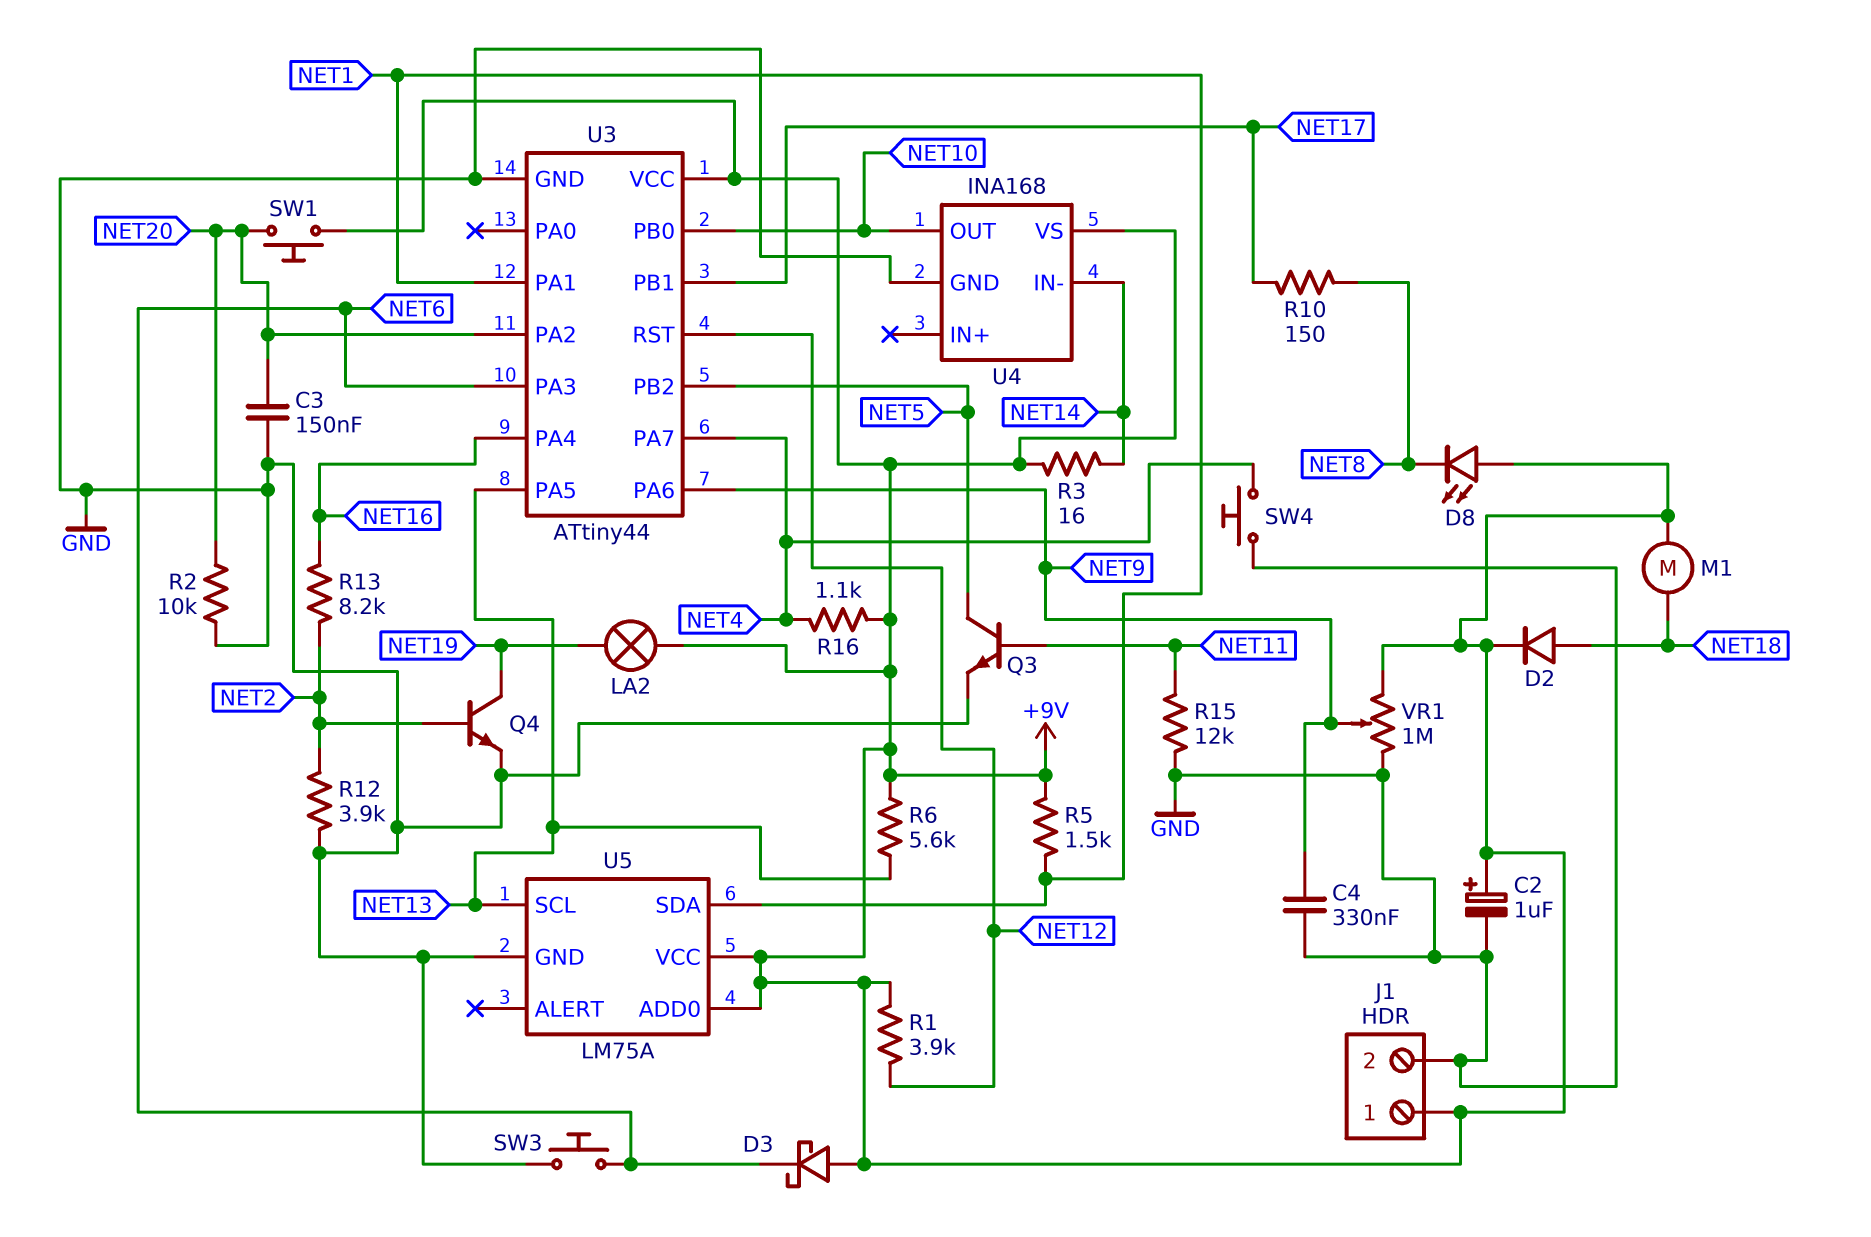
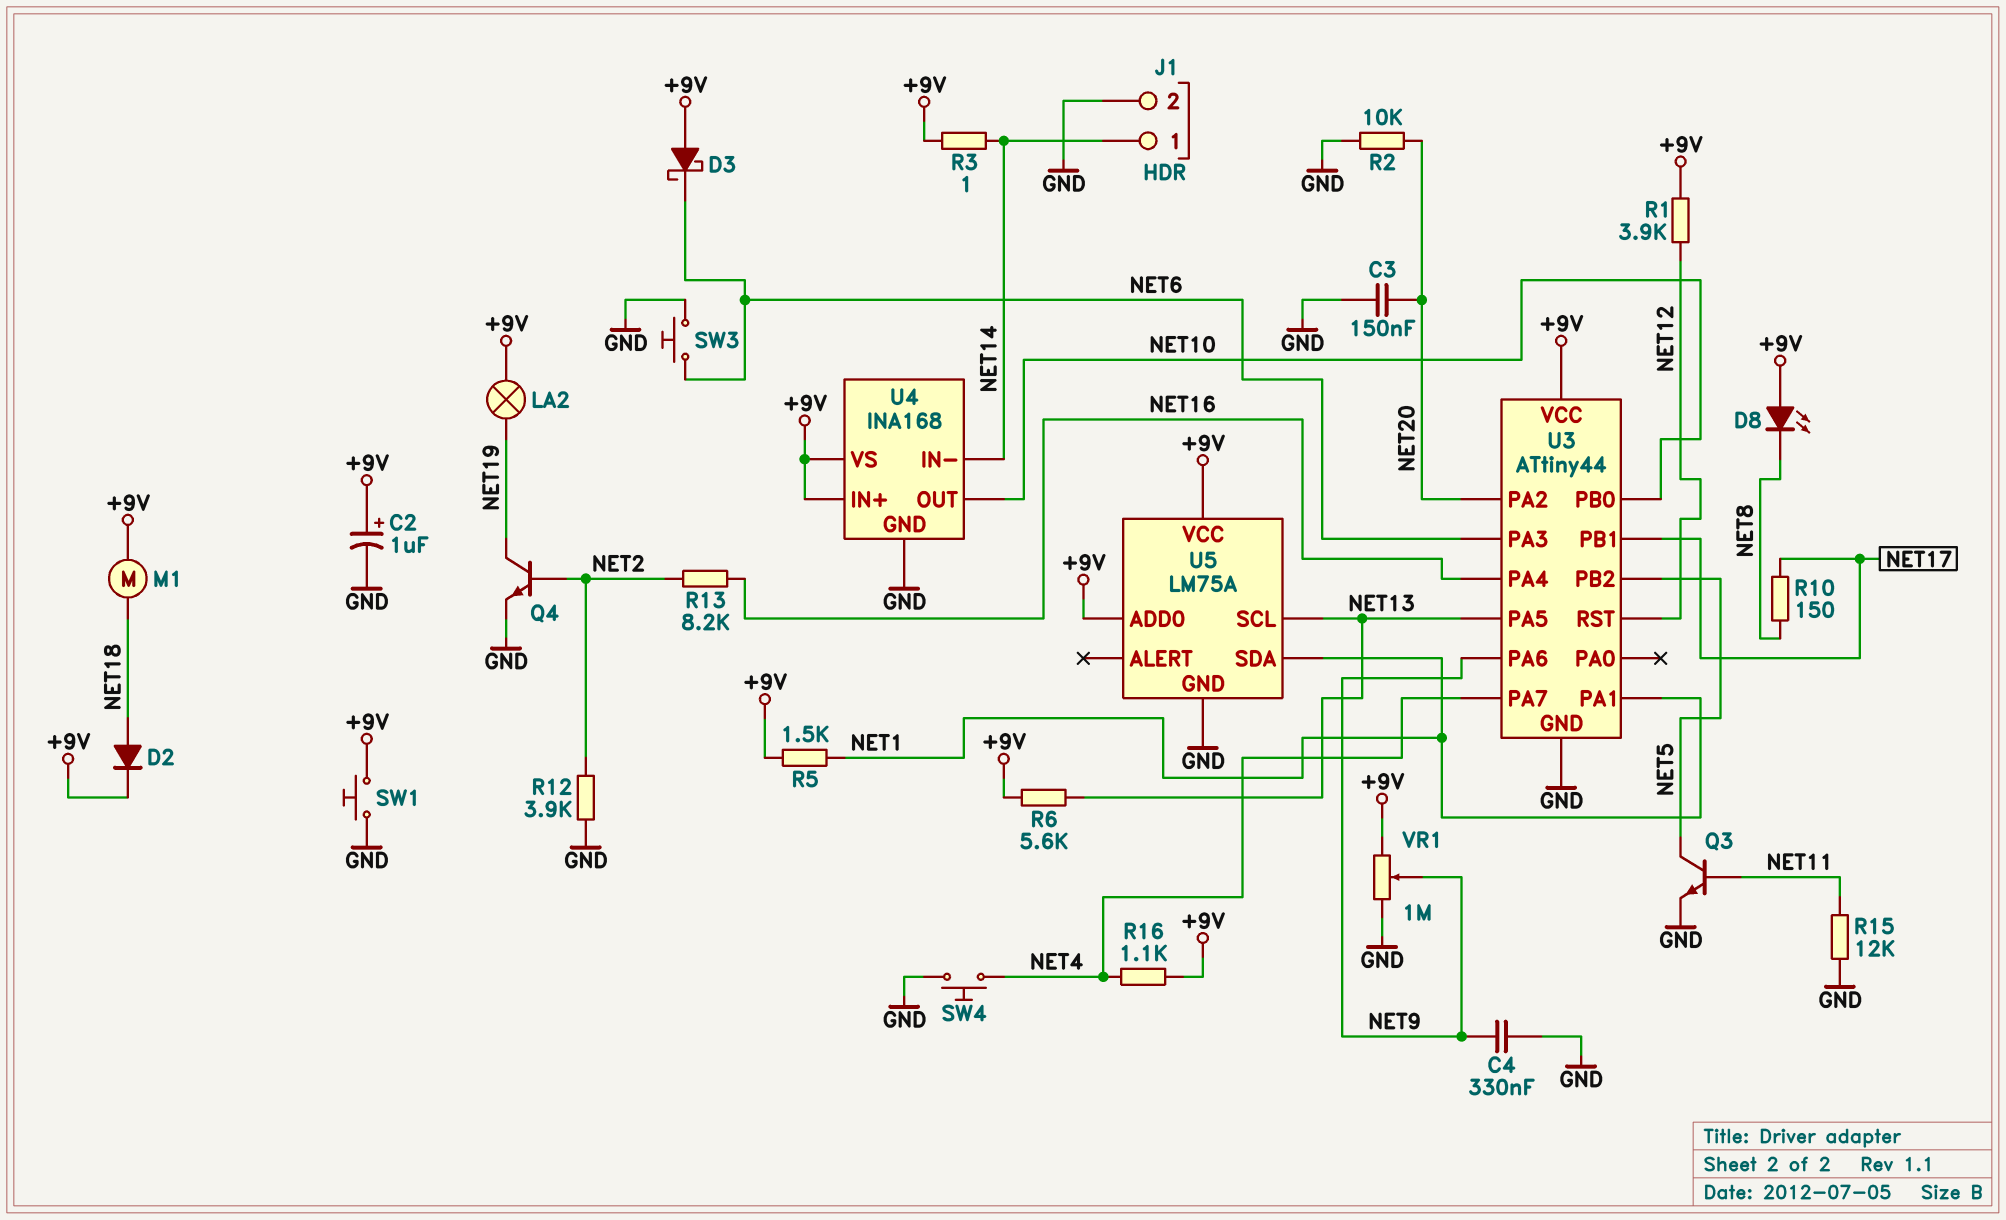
J1 pin 1: +9V -> NET14
R3: 16 (+9V, NET14) -> 1 (+9V, NET14)
SW1: button (+9V, NET20) -> button (+9V, GND)
U4 pin IN+: none -> +9V

